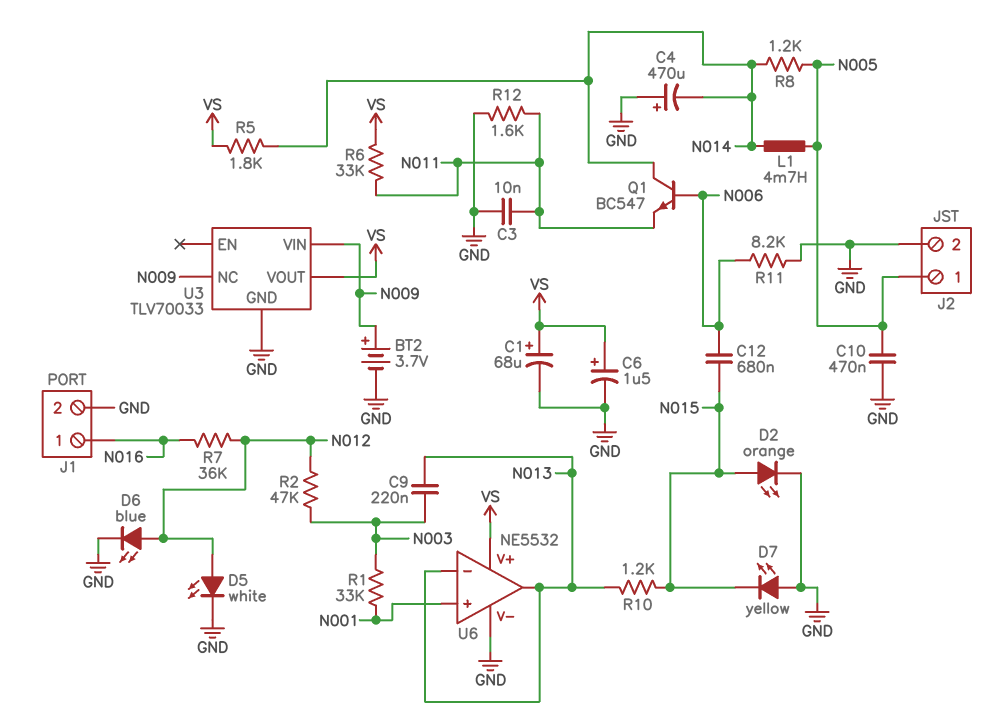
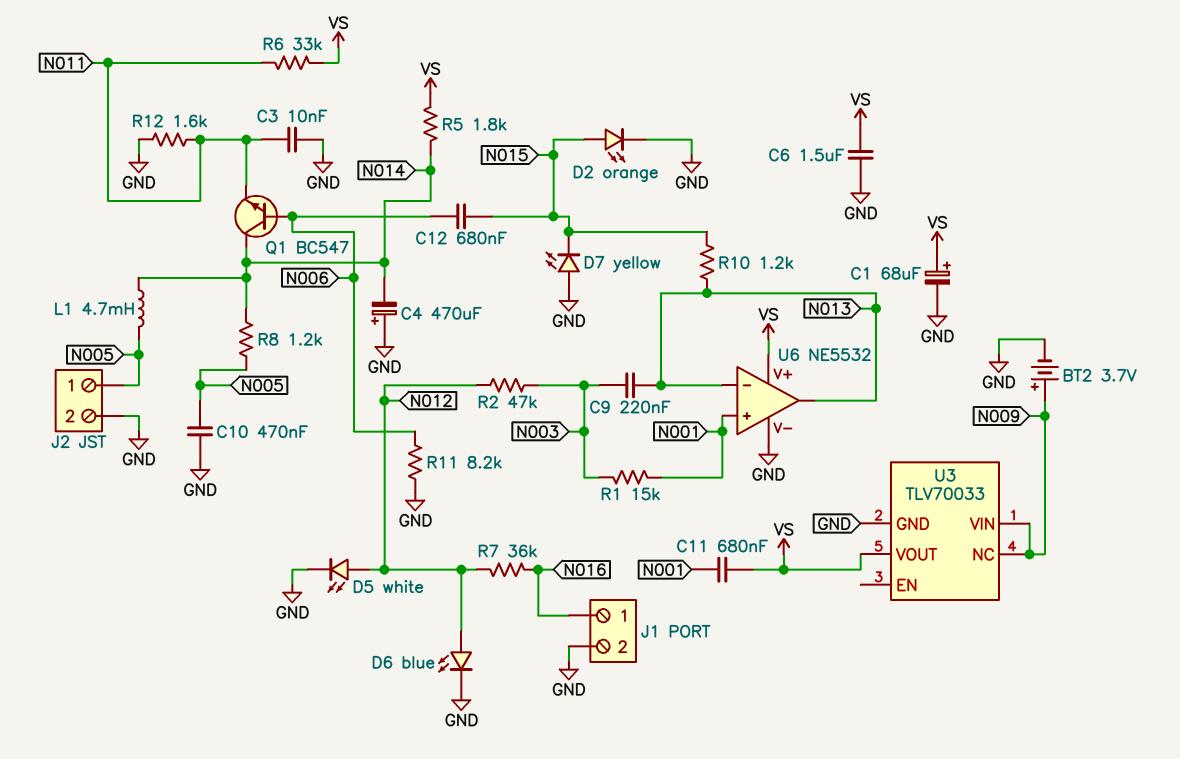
C6: 1.5uF (plus VS, minus GND) -> 1.5uF (GND, VS)
C11: none -> 680nF (N001, VS)
R1: 33k (N001, N003) -> 15k (N001, N003)

